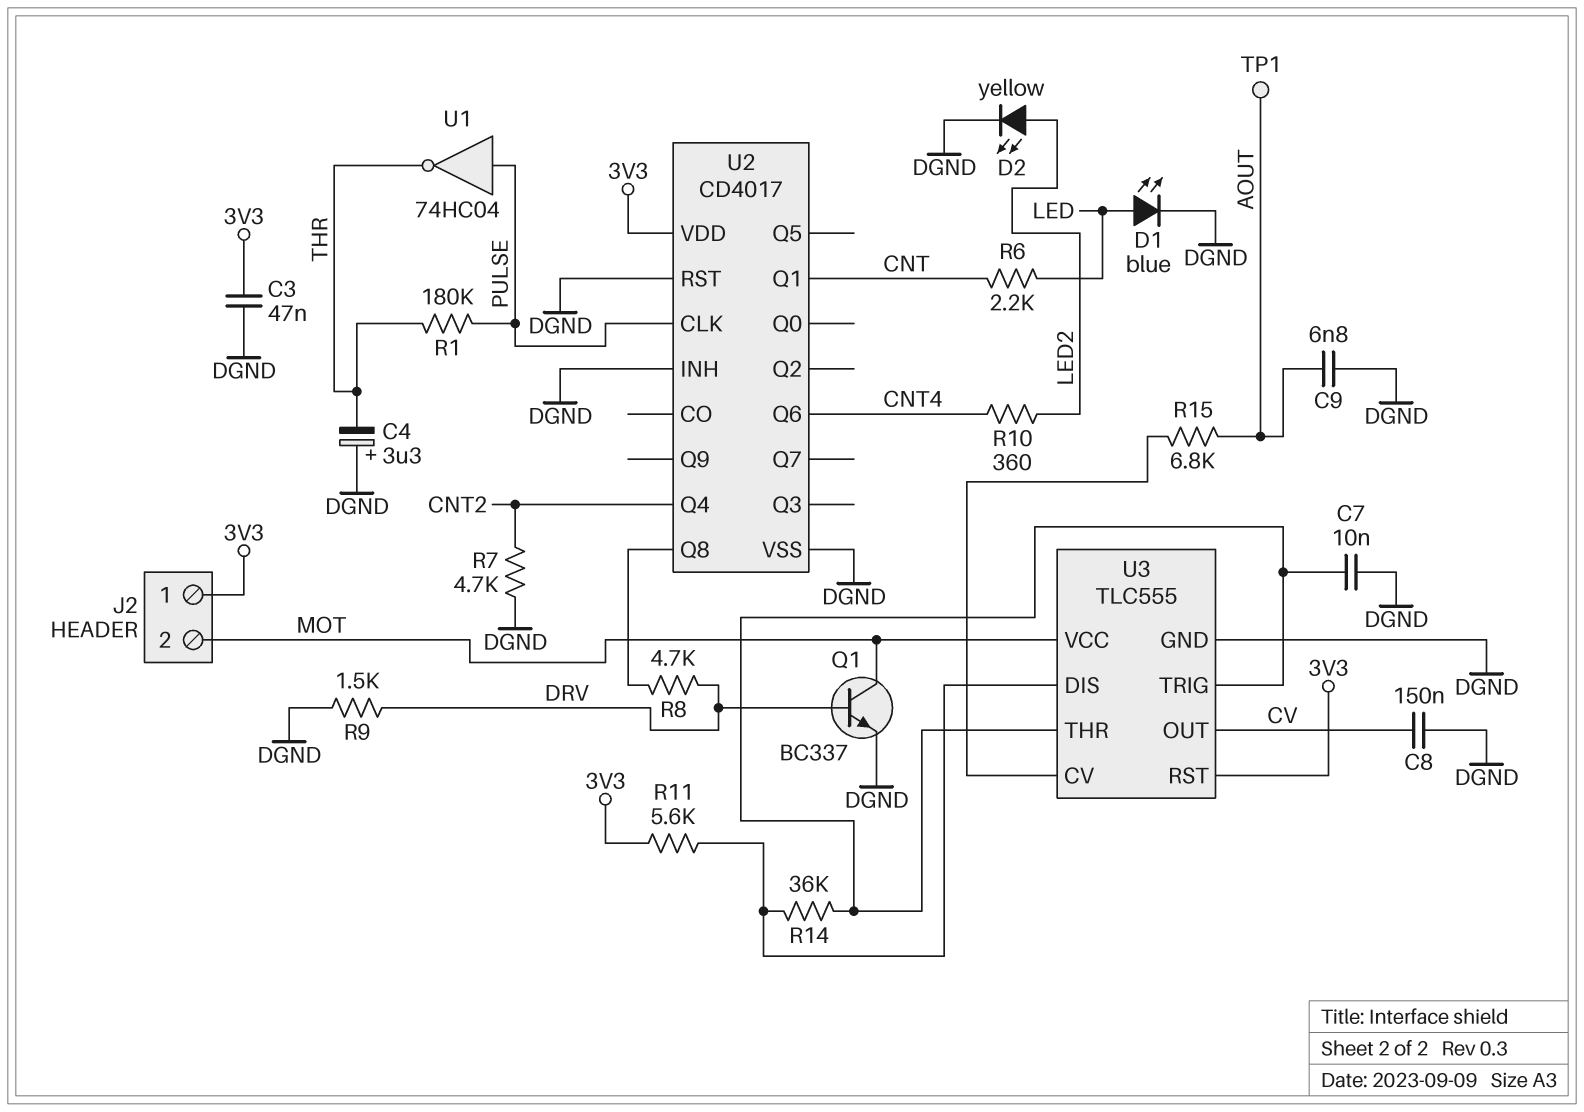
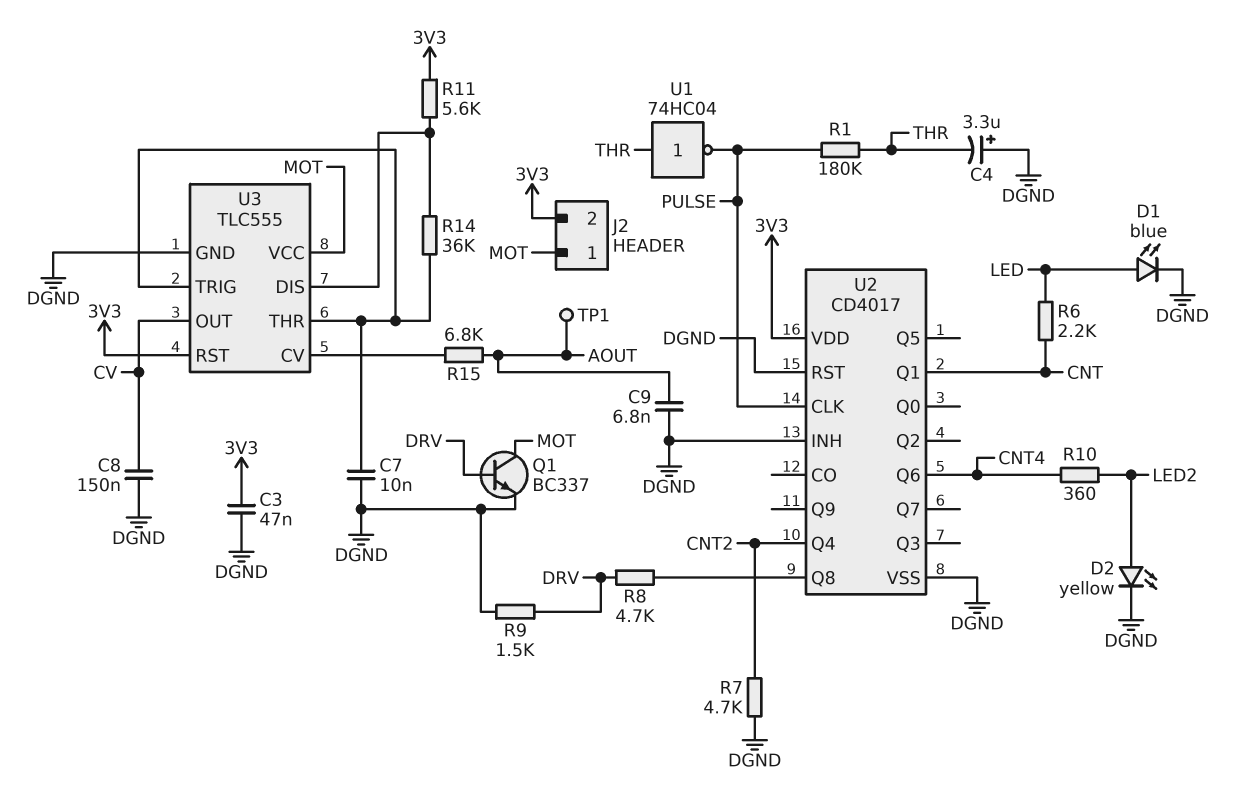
J2 pin 1: 3V3 -> MOT
J2 pin 2: MOT -> 3V3
U1: NOT 74HC04 (in PULSE, out THR) -> NOT 74HC04 (in THR, out PULSE)

